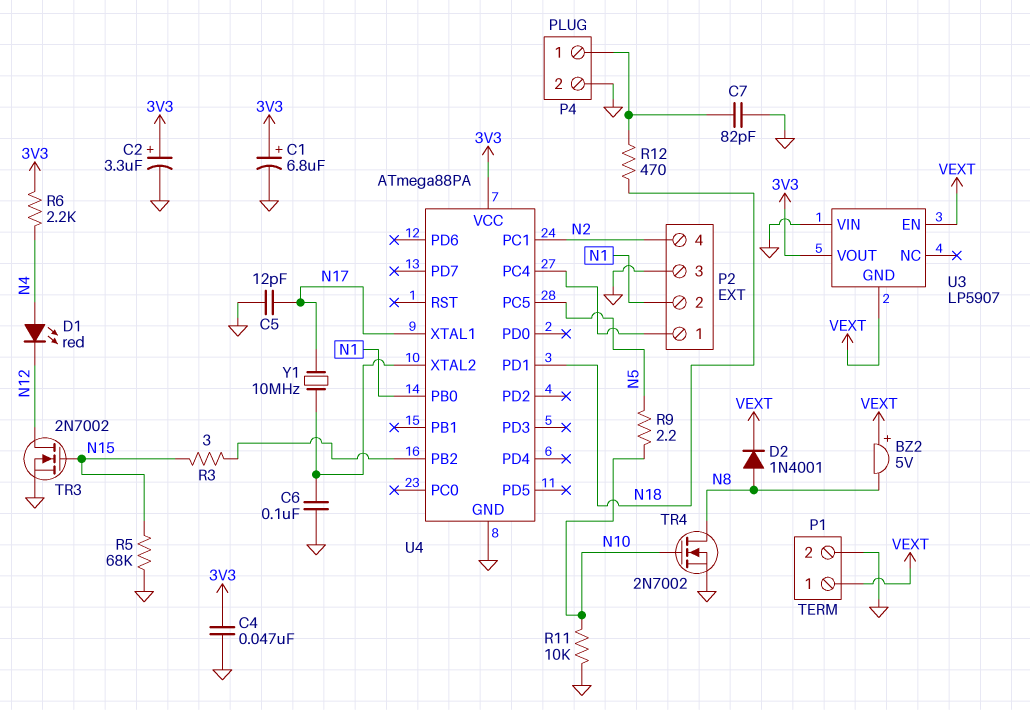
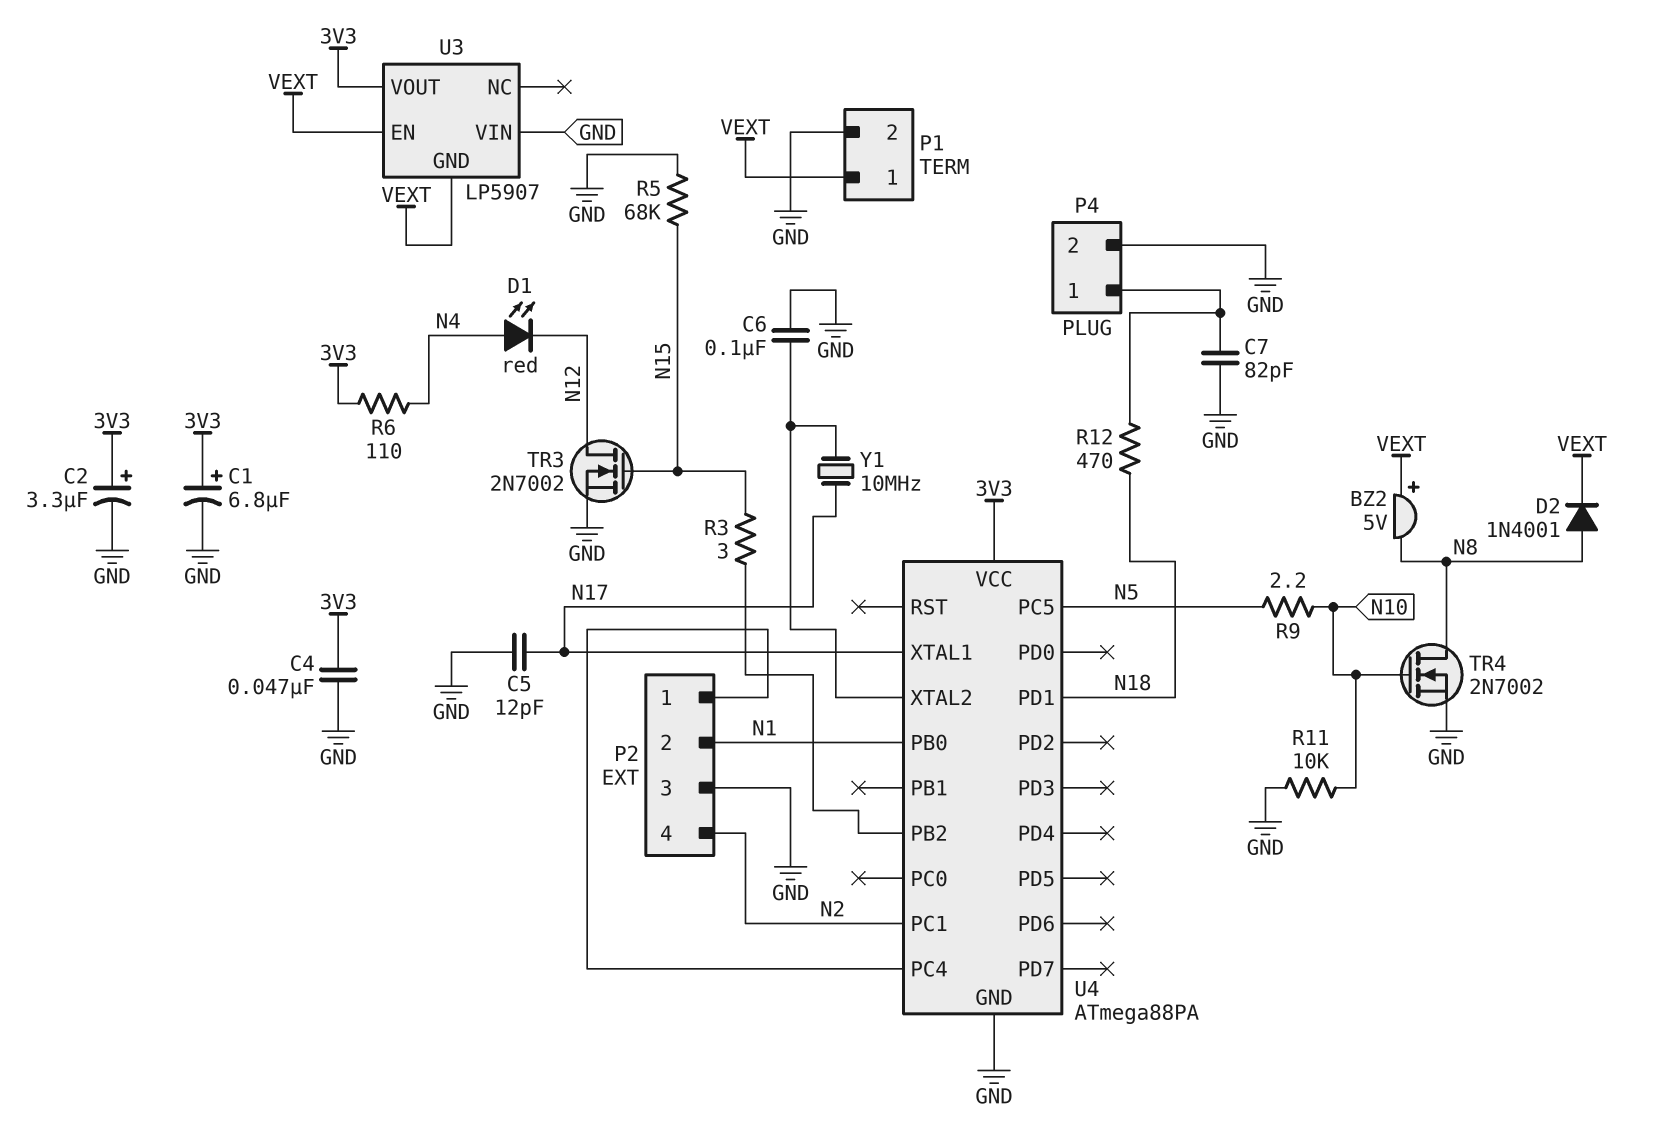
R6: 2.2k (3V3, N4) -> 110 (3V3, N4)

